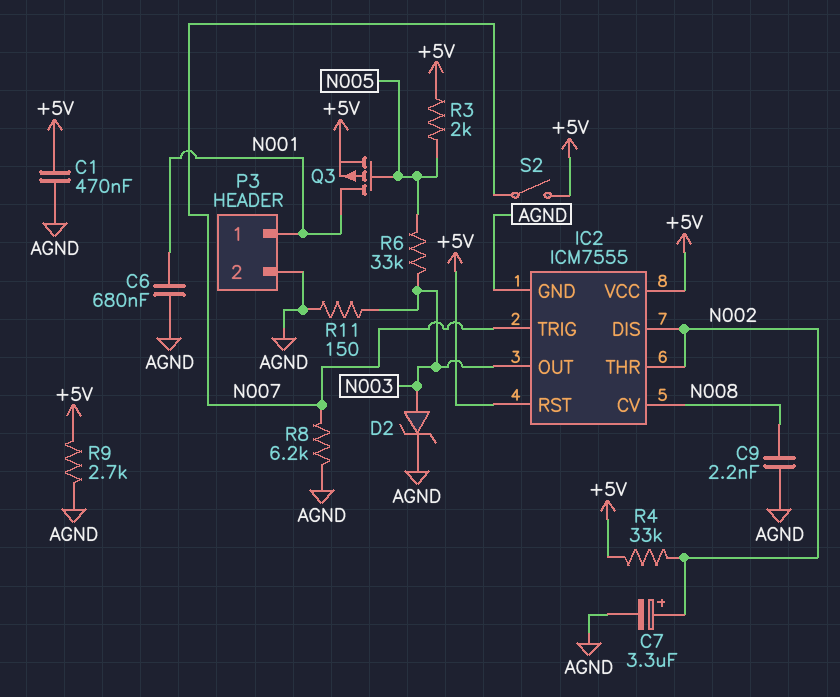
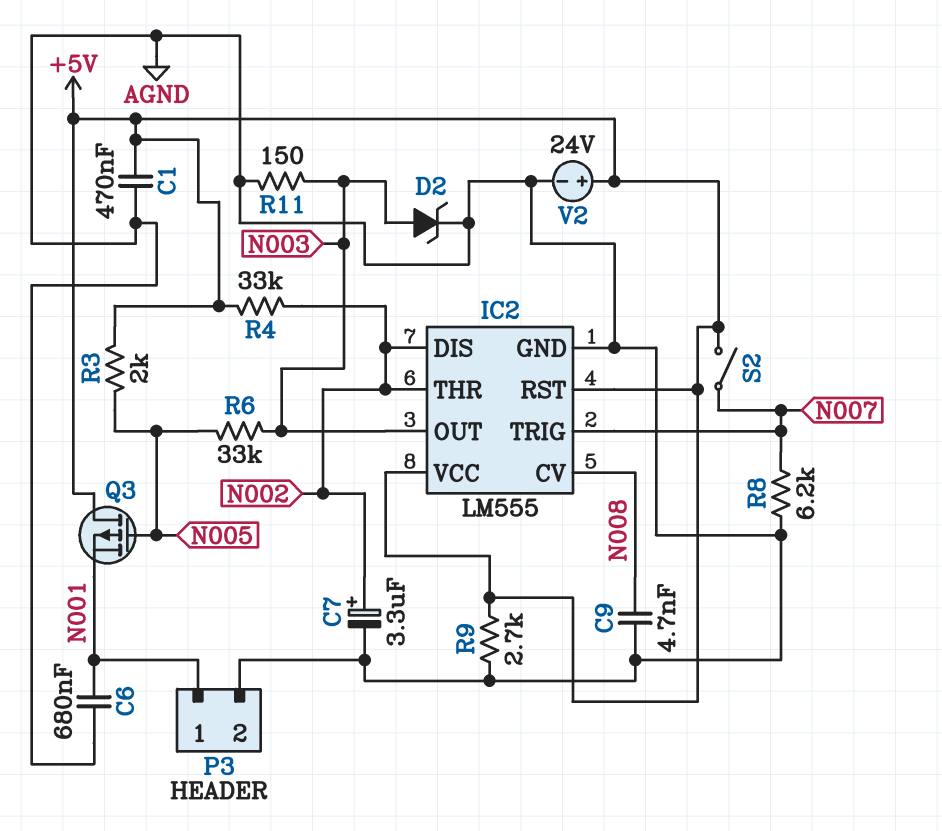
C9: 2.2nF (AGND, N008) -> 4.7nF (AGND, N008)
IC2: ICM7555 -> LM555
Q3: PMOS (G N005, D N001, S +5V) -> PMOS (G N005, D +5V, S N001)
V2: none -> 24V (plus +5V, minus AGND)

